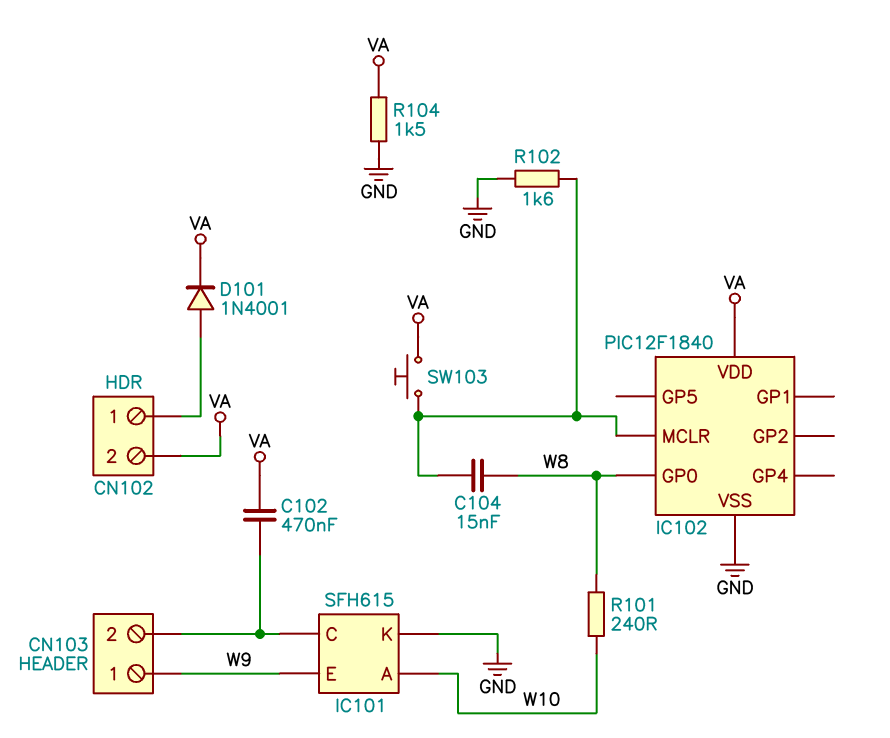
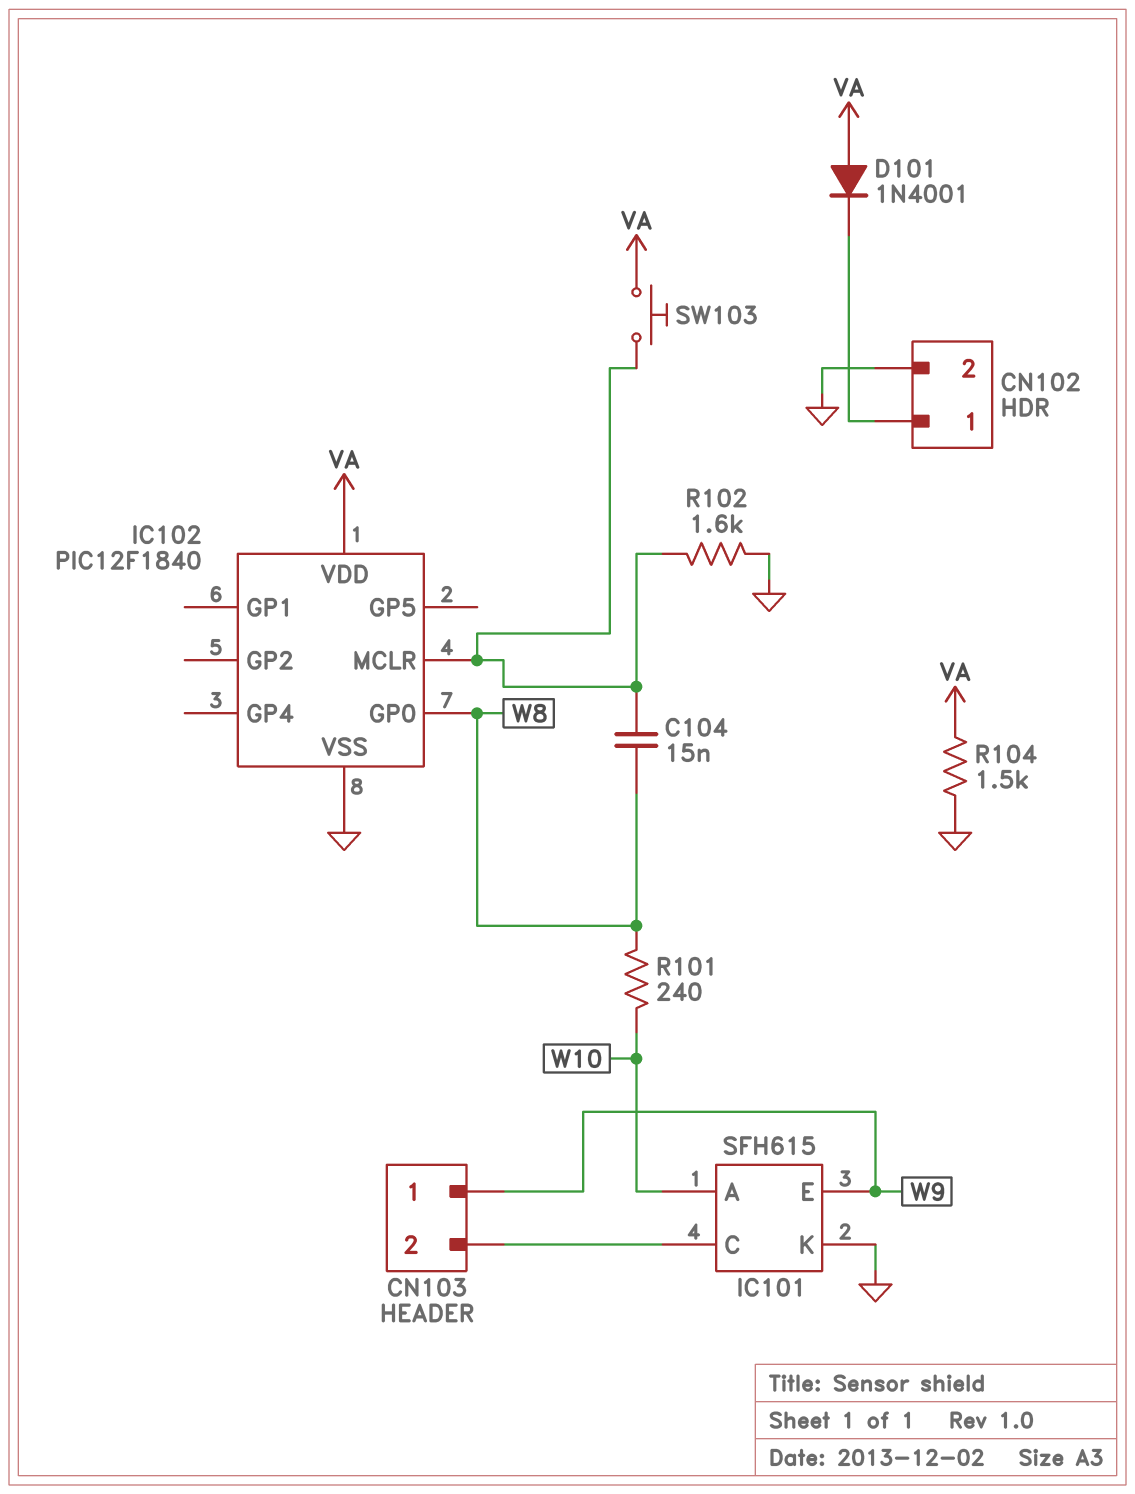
C102: 470nF (CN103/2, VA) -> none
CN102 pin 2: VA -> GND
D101: diode 1N4001 (A CN102/1, K VA) -> diode 1N4001 (A VA, K CN102/1)

